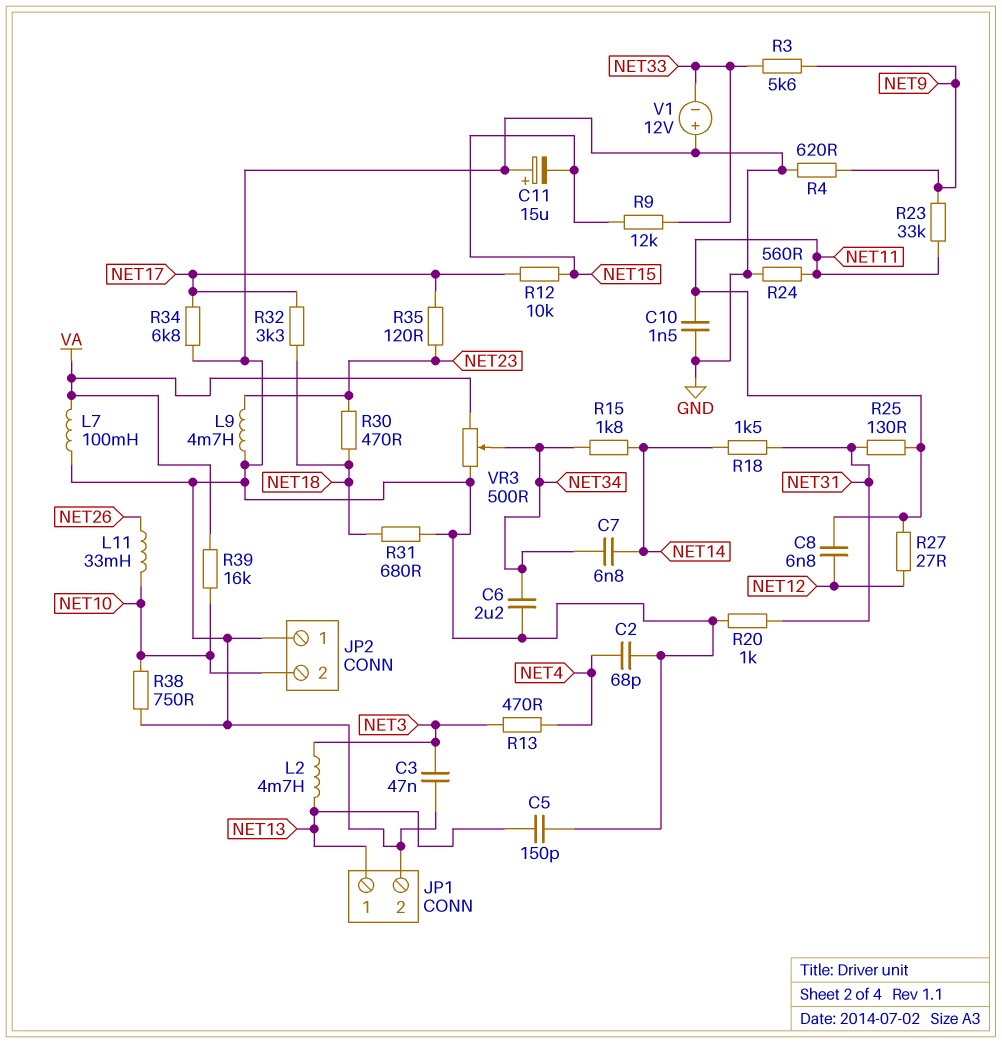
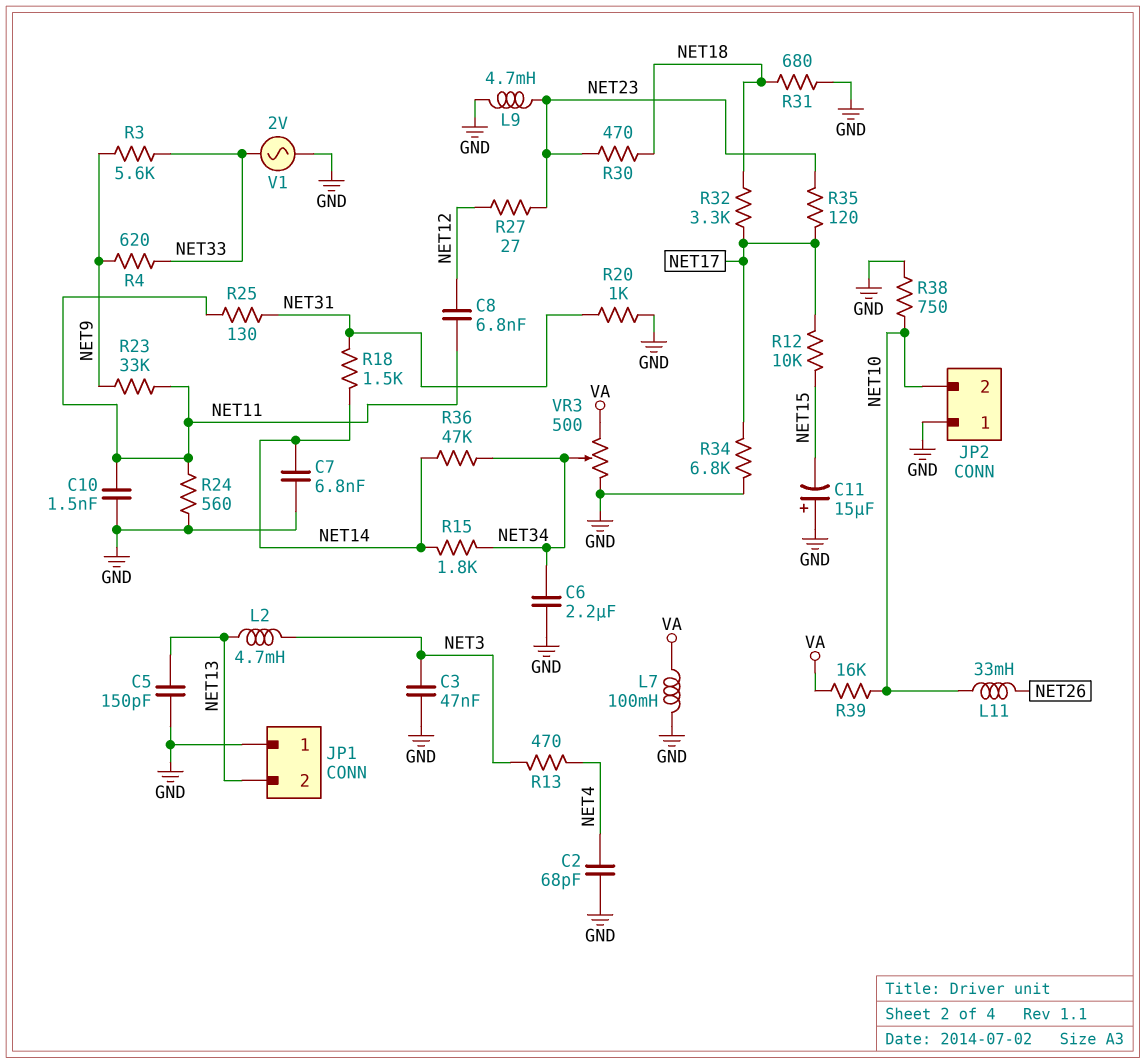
C7: 6.8nF (NET14, NET34) -> 6.8nF (GND, NET14)
JP1 pin 1: NET13 -> GND
JP1 pin 2: GND -> NET13
R4: 620 (GND, NET9) -> 620 (NET9, NET33)
R9: 12k (NET15, NET33) -> none
R27: 27 (NET11, NET12) -> 27 (NET12, NET23)
R36: none -> 47k (NET14, NET34)
V1: 12V (plus GND, minus NET33) -> AC 2V (GND, NET33)

